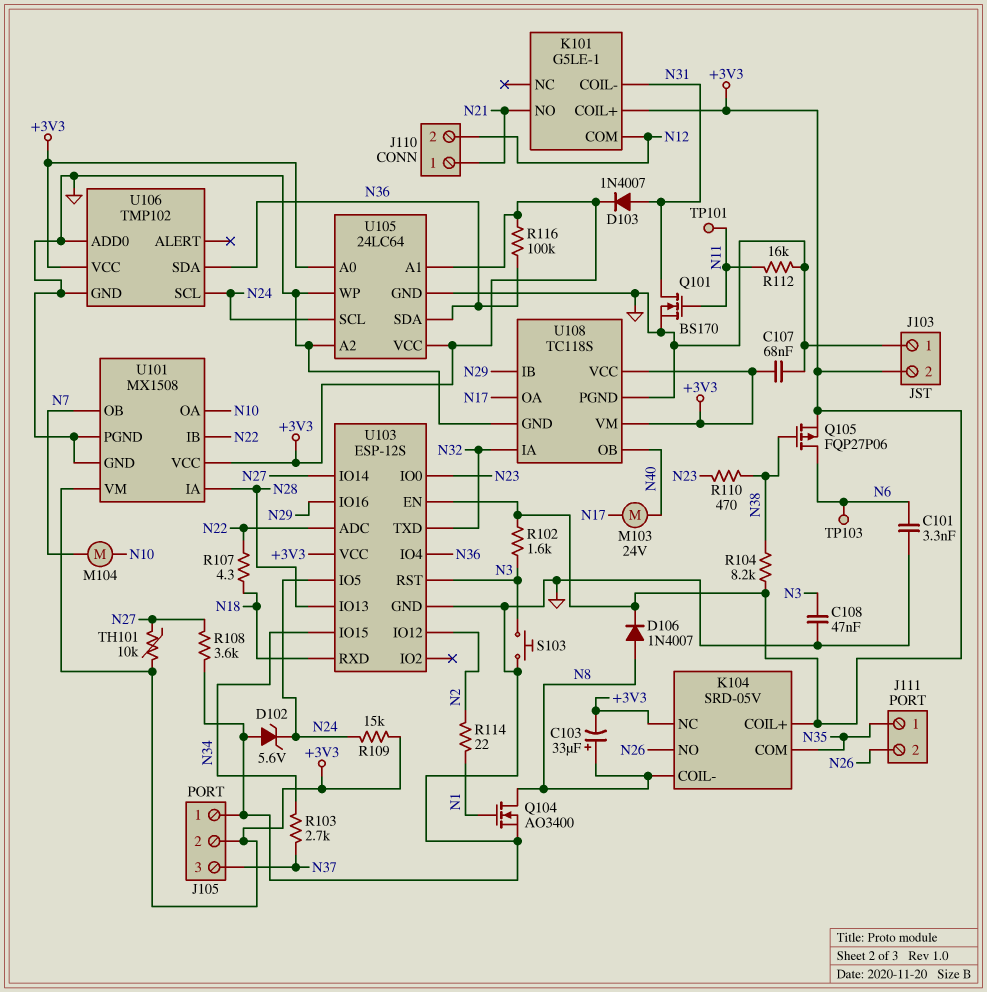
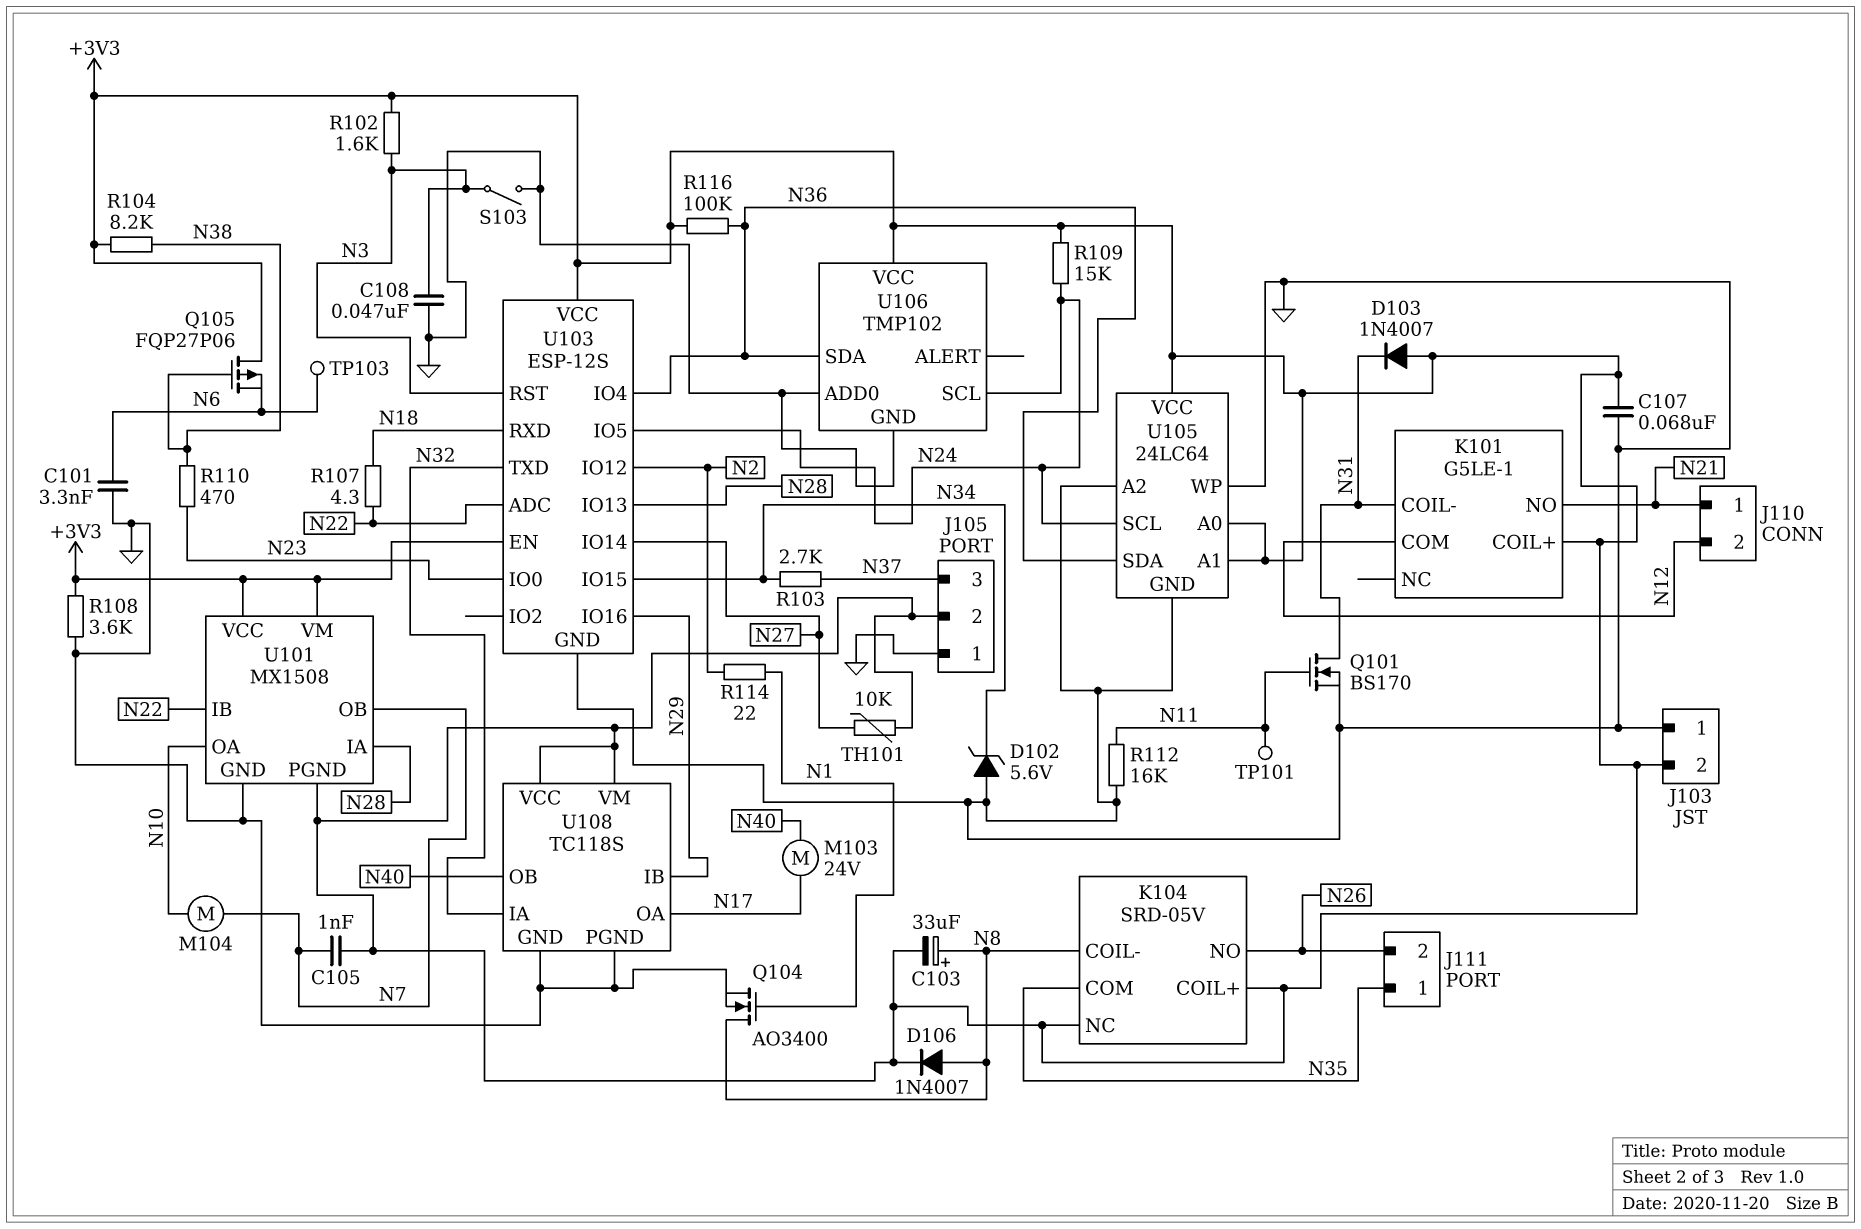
C105: none -> 1nF (+3V3, N7)
D102: zener 5.6V (A GND, K N24) -> zener 5.6V (A GND, K N34)
D103: diode 1N4007 (A N31, K +3V3) -> diode 1N4007 (A +3V3, K N31)
Q105: PMOS FQP27P06 (G N38, D N6, S +3V3) -> PMOS FQP27P06 (G N38, D +3V3, S N6)
R108: 3.6k (GND, N27) -> 3.6k (+3V3, GND)
S103: button (GND, N3) -> switch (GND, N3)
U101 pin PGND: GND -> +3V3

